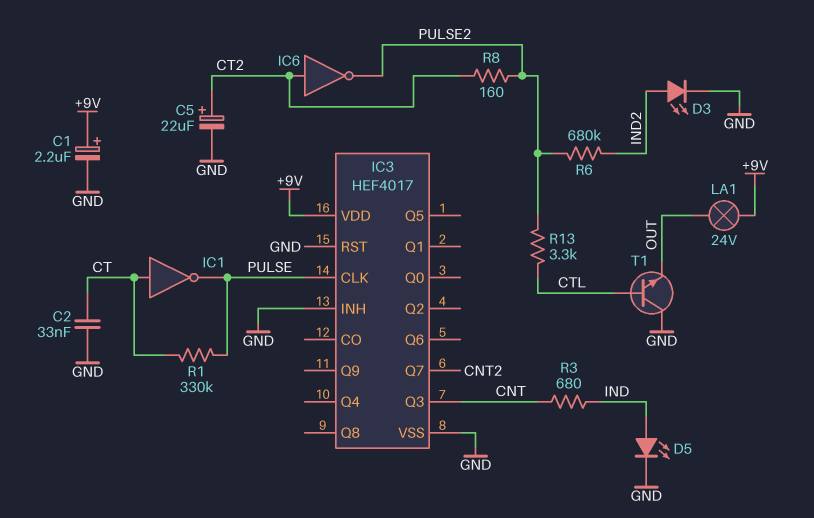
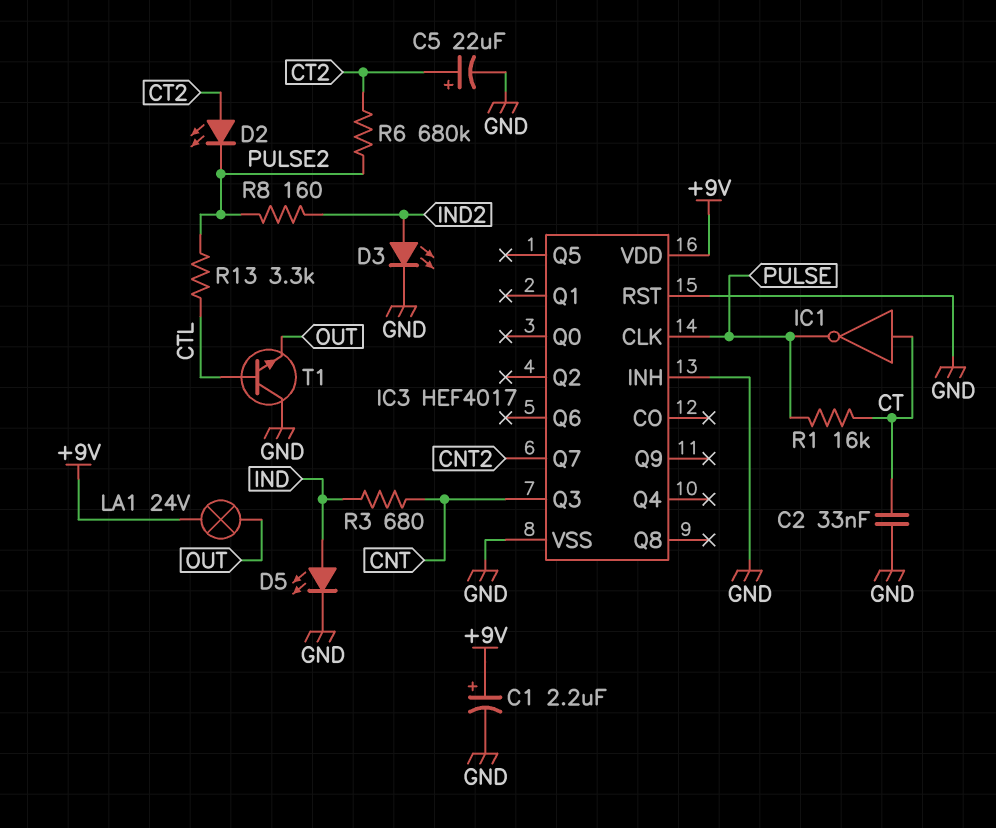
D2: none -> LED (A CT2, K PULSE2)
IC6: NOT (in CT2, out PULSE2) -> none
R1: 330k (CT, PULSE) -> 16k (CT, PULSE)
R6: 680k (IND2, PULSE2) -> 680k (CT2, PULSE2)
R8: 160 (CT2, PULSE2) -> 160 (IND2, PULSE2)

